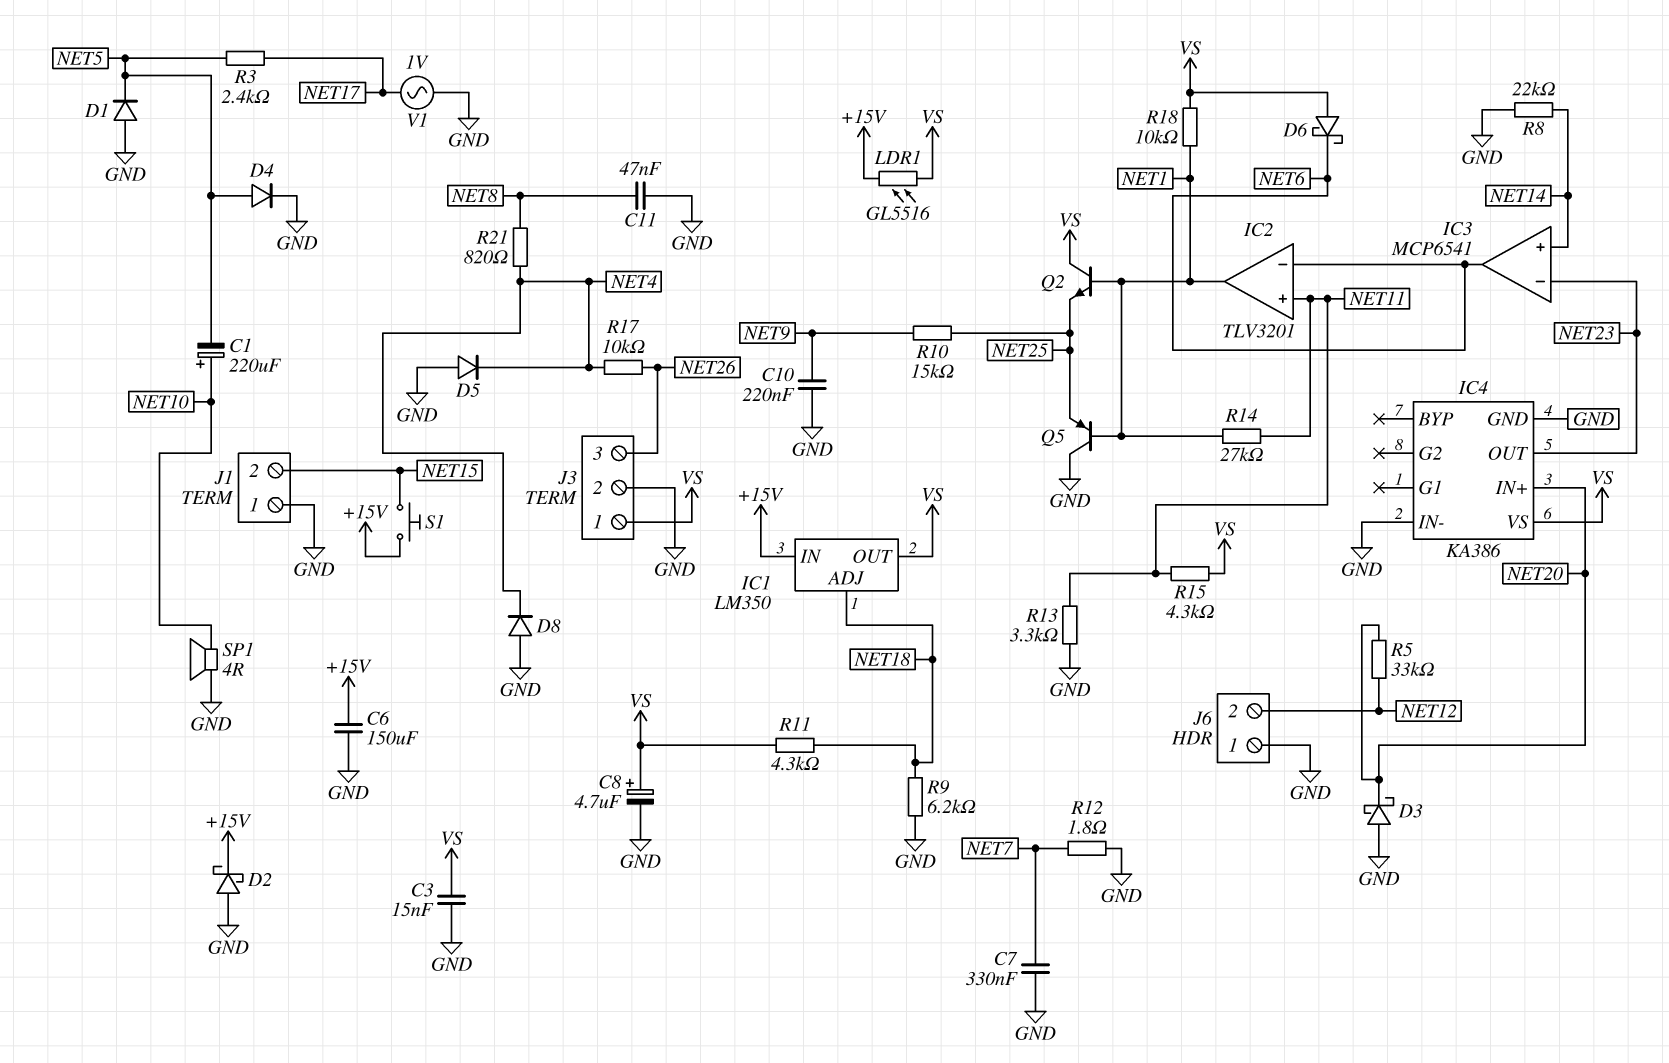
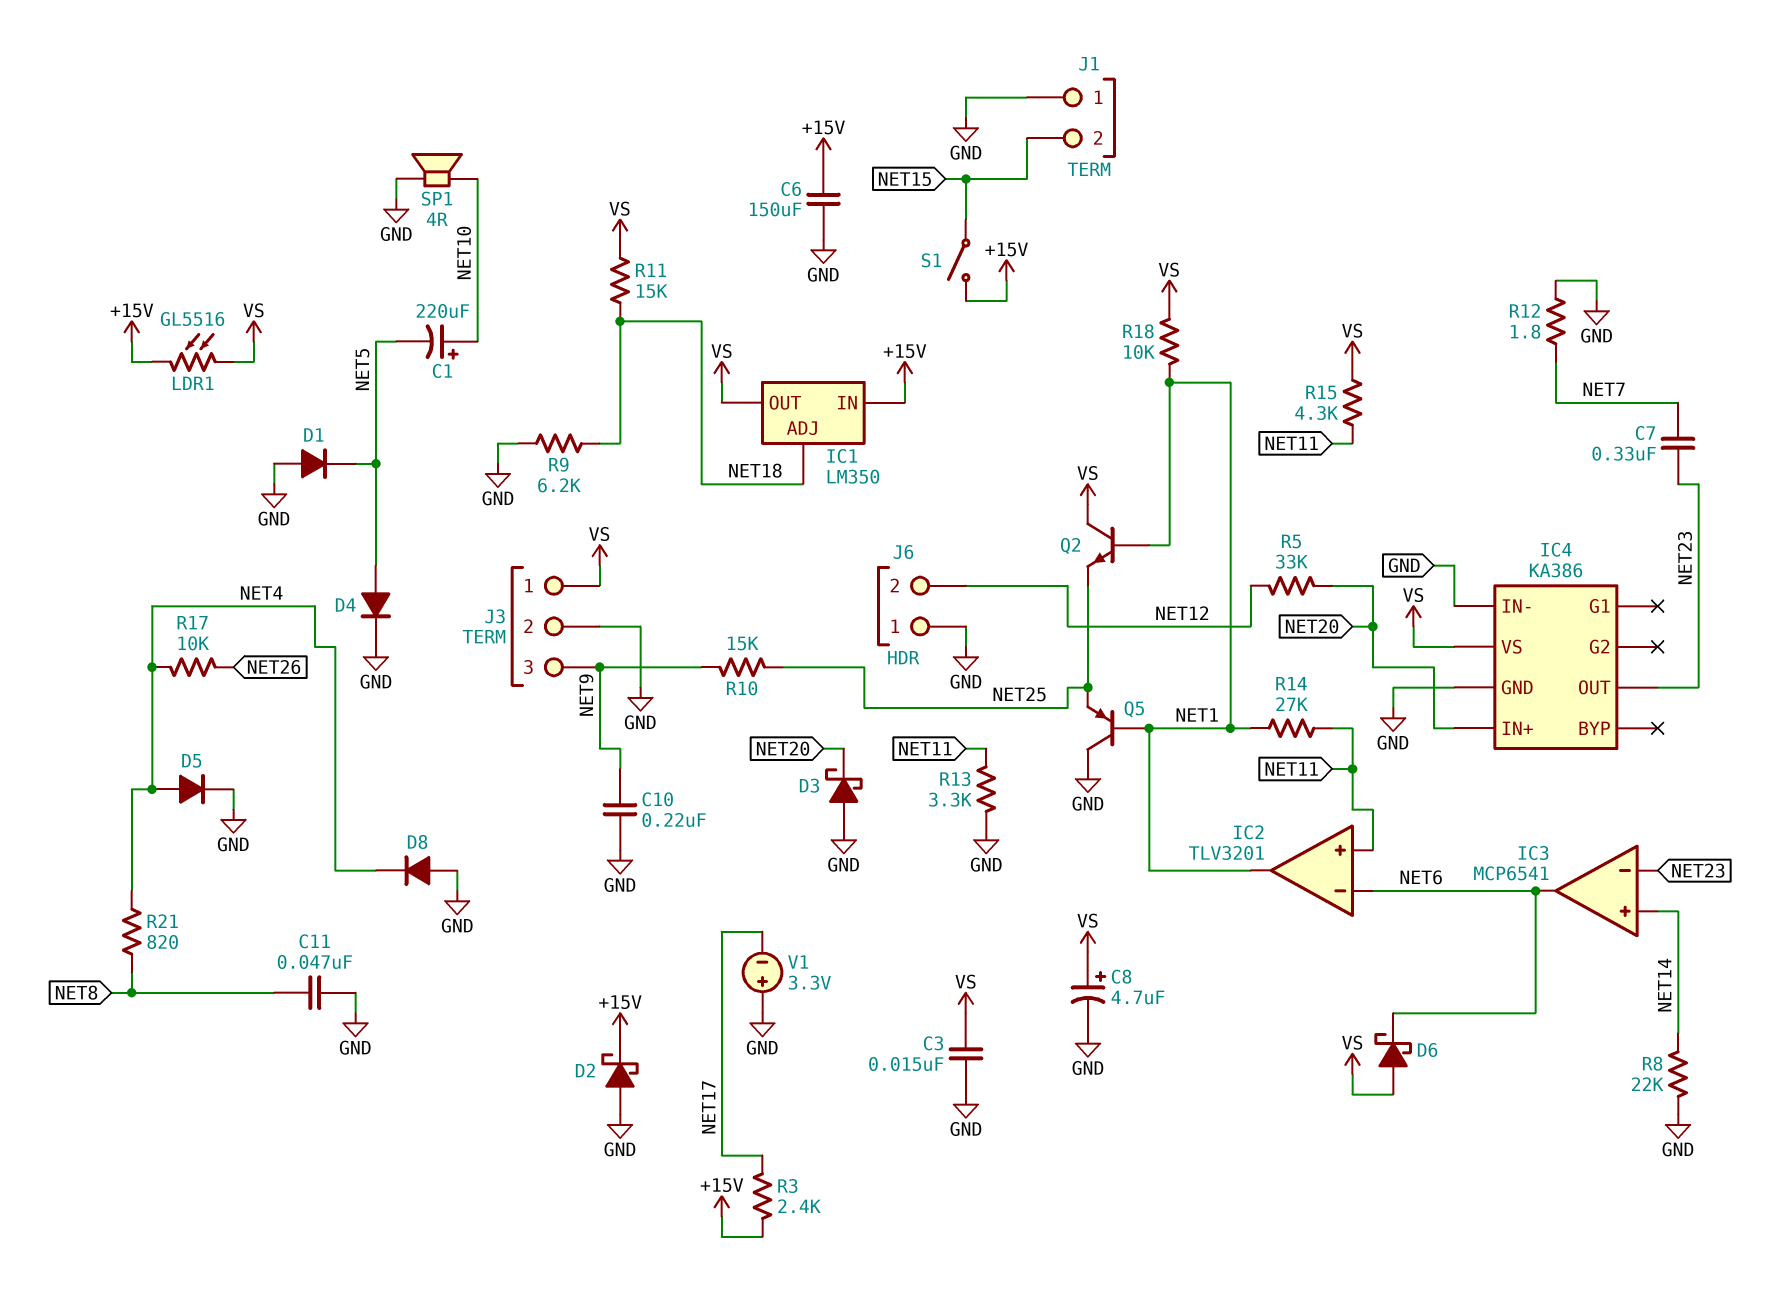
C7: 330nF (GND, NET7) -> 330nF (NET7, NET23)
D5: diode (A GND, K NET4) -> diode (A NET4, K GND)
J3 pin 3: NET26 -> NET9
R3: 2.4k (NET5, NET17) -> 2.4k (+15V, NET17)
R11: 4.3k (NET18, VS) -> 15k (NET18, VS)
S1: button (+15V, NET15) -> switch (+15V, NET15)
V1: AC 1V (GND, NET17) -> 3.3V (plus GND, minus NET17)

